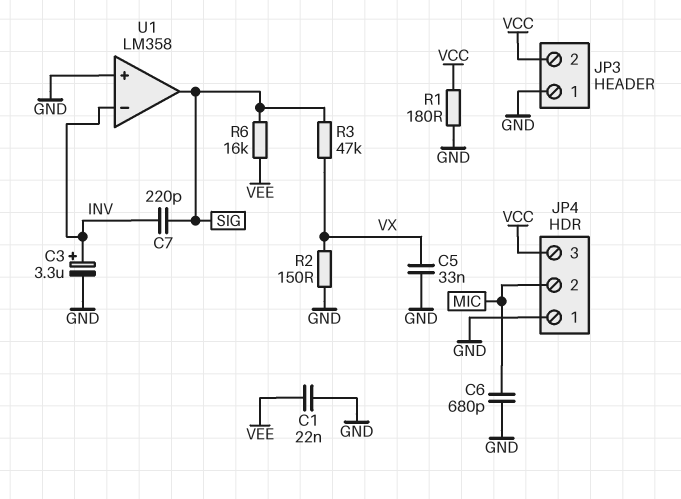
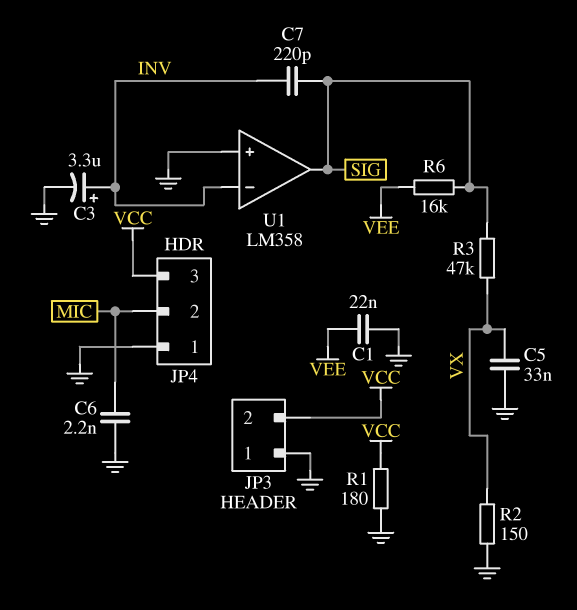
C6: 680pF (GND, MIC) -> 2.2nF (GND, MIC)

